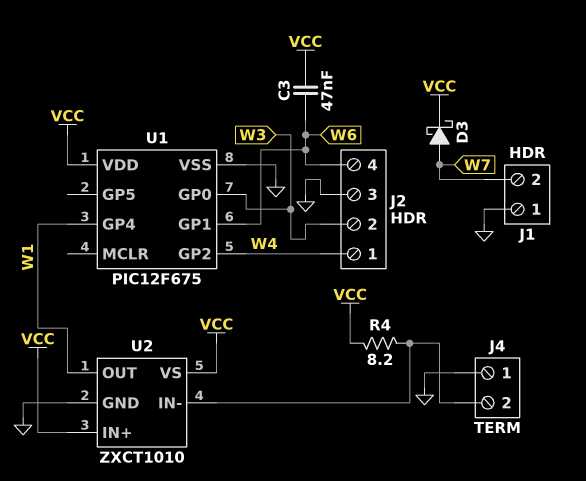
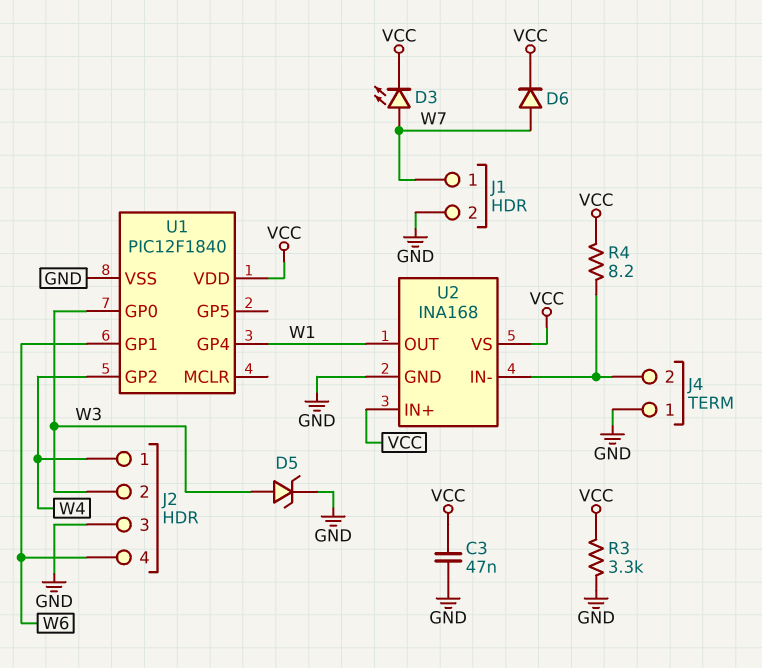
C3: 47nF (VCC, W6) -> 47nF (GND, VCC)
D3: schottky (A W7, K VCC) -> LED (A W7, K VCC)
D5: none -> zener (A W3, K GND)
D6: none -> diode (A W7, K VCC)
J1 pin 1: GND -> W7
J1 pin 2: W7 -> GND
R3: none -> 3.3k (GND, VCC)
U1: PIC12F675 -> PIC12F1840
U2: ZXCT1010 -> INA168

